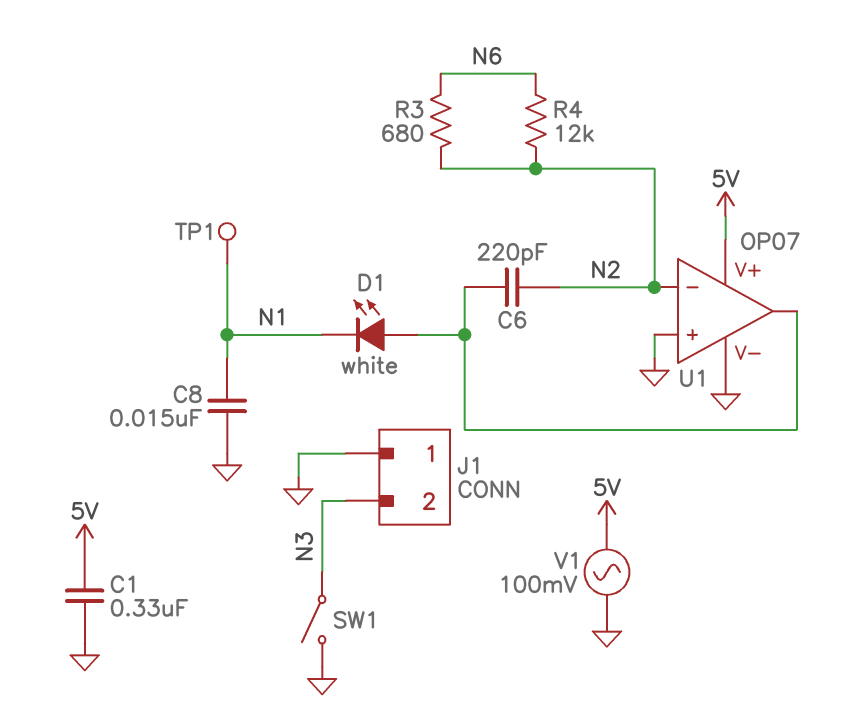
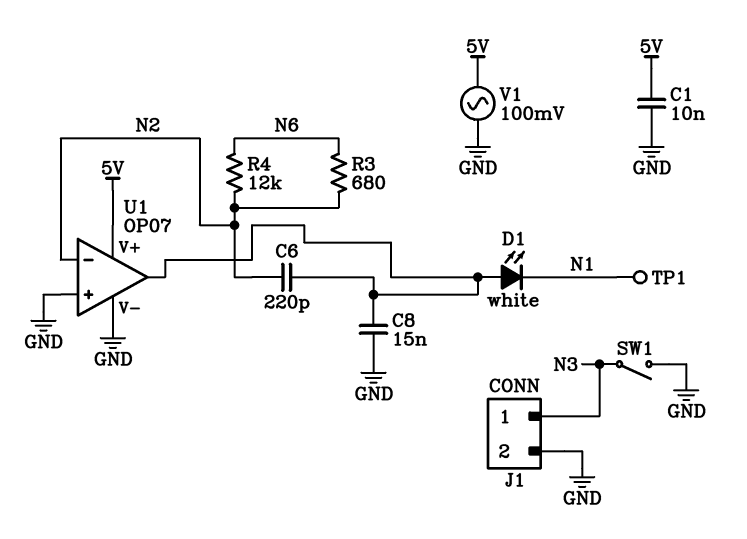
C1: 330nF (5V, GND) -> 10nF (5V, GND)
C8: 15nF (GND, N1) -> 15nF (GND, U1/out)
J1 pin 1: GND -> N3
J1 pin 2: N3 -> GND

